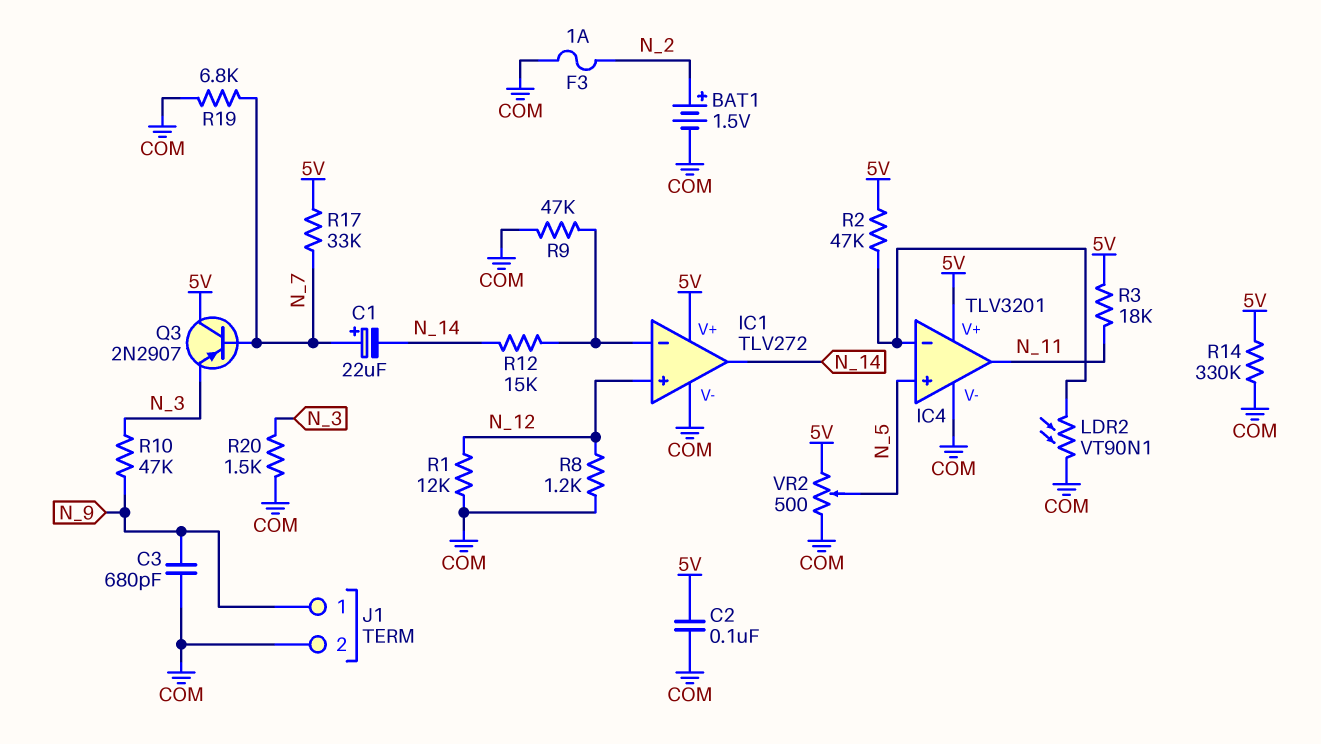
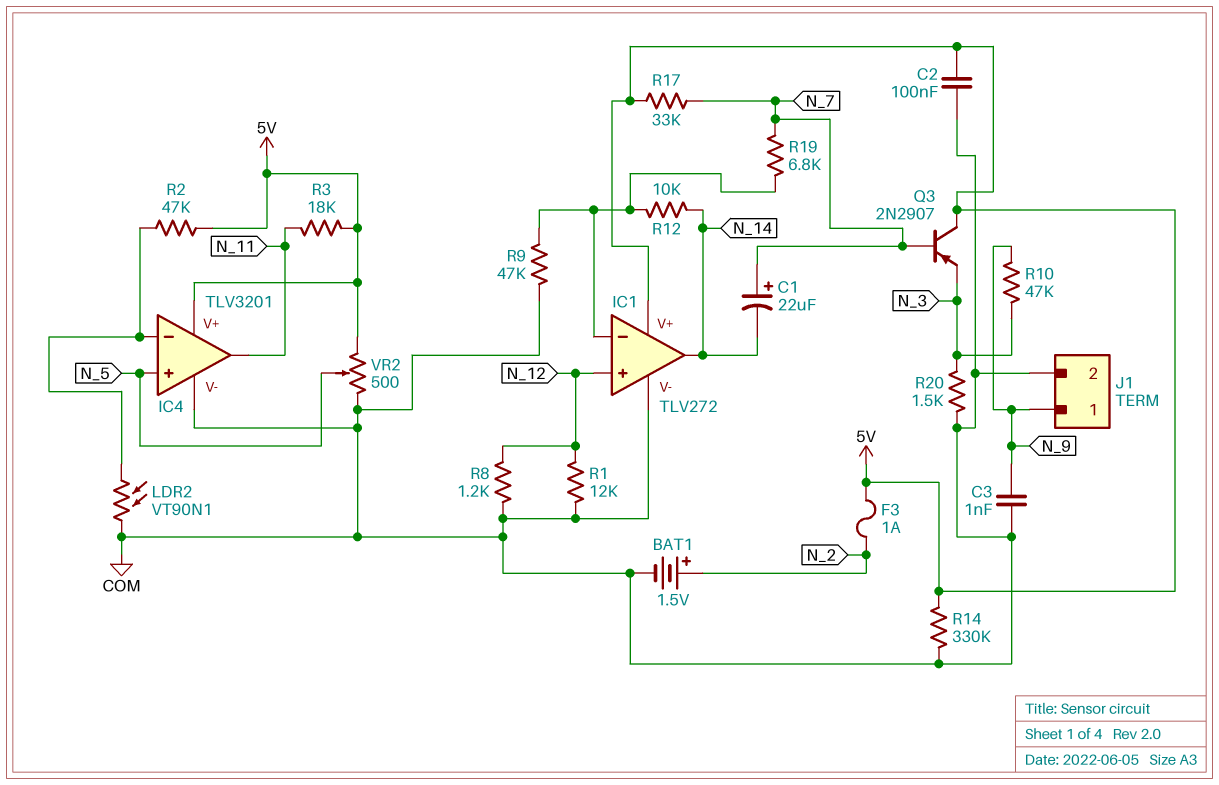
C3: 680pF (COM, N_9) -> 1nF (COM, N_9)
F3: 1A (COM, N_2) -> 1A (5V, N_2)
R12: 15k (IC1/in-, N_14) -> 10k (IC1/in-, N_14)
R19: 6.8k (COM, N_7) -> 6.8k (IC1/in-, N_7)

